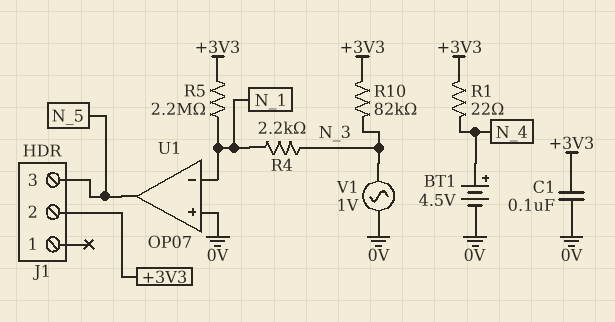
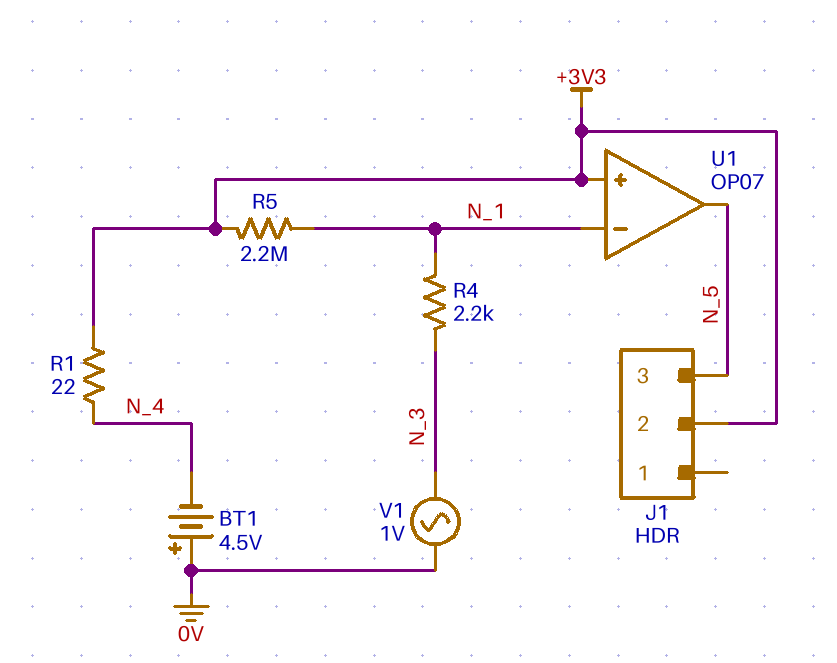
BT1: 4.5V (plus N_4, minus 0V) -> 4.5V (plus 0V, minus N_4)
C1: 100nF (+3V3, 0V) -> none
R10: 82k (+3V3, N_3) -> none
U1 pin in+: 0V -> +3V3

